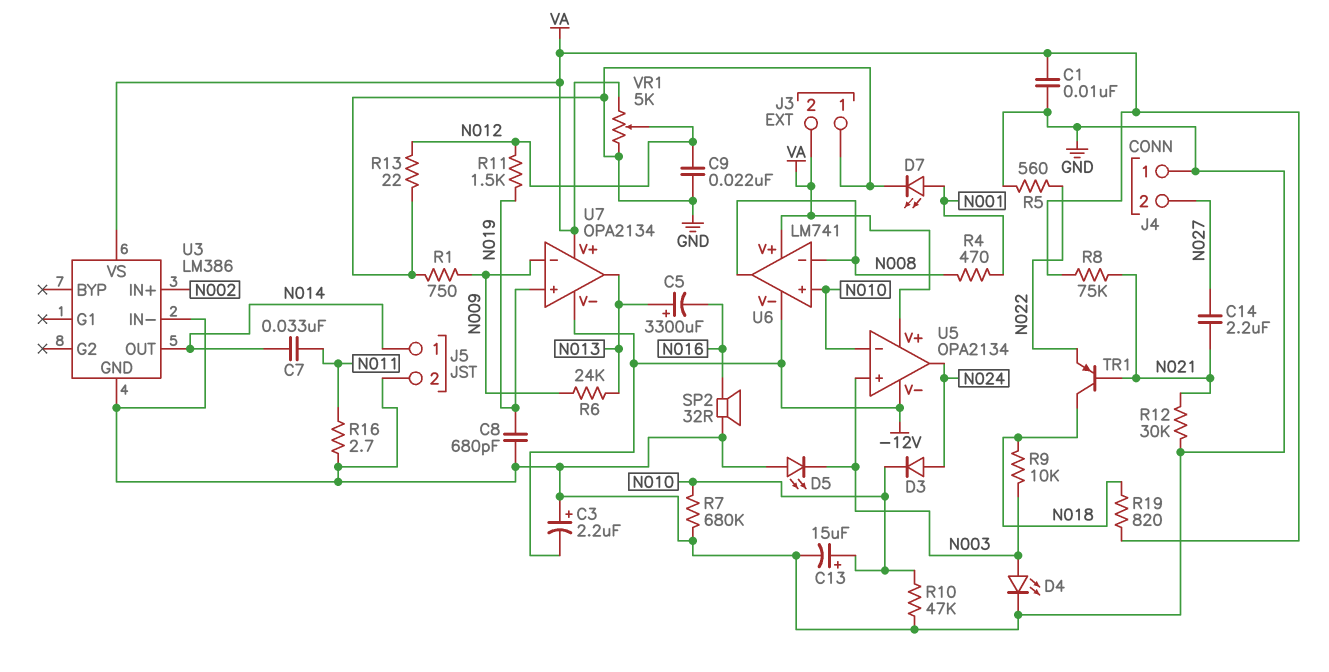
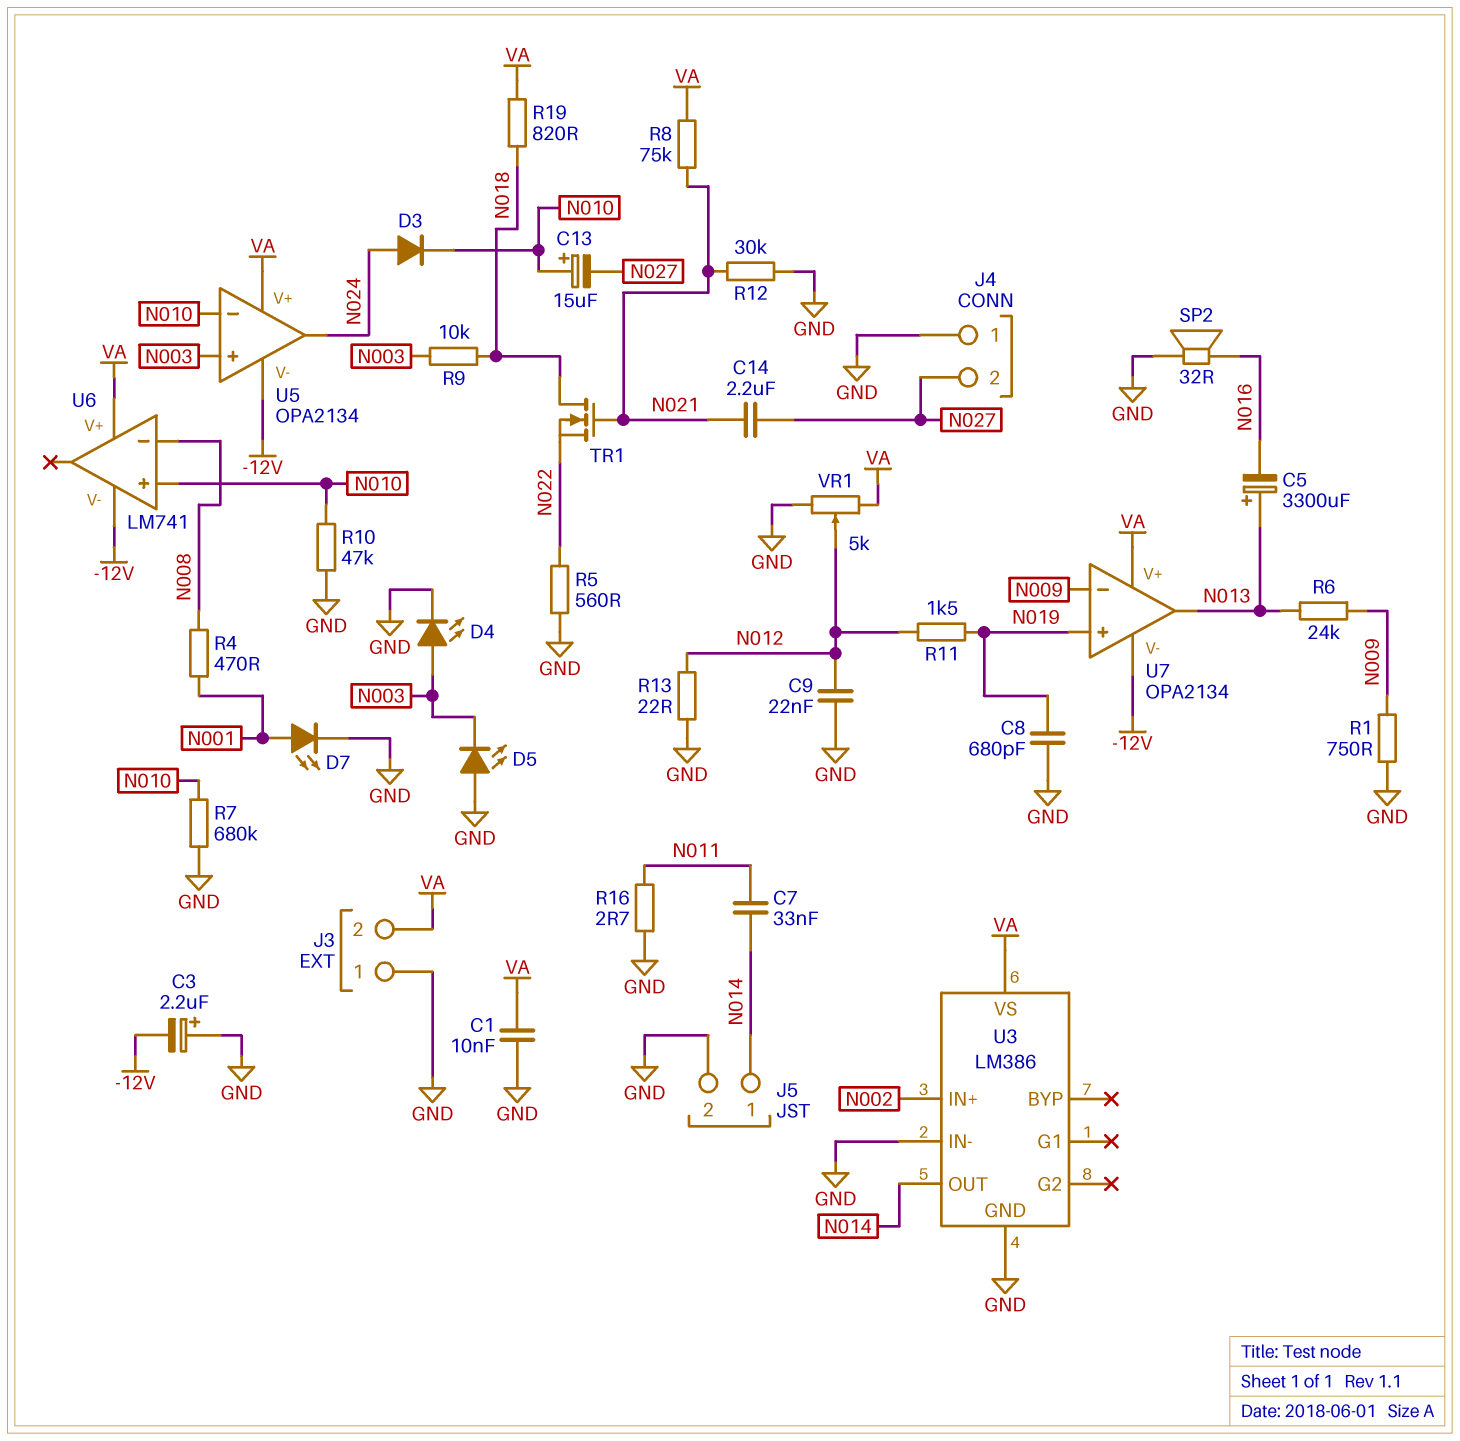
C13: 15uF (plus N010, minus GND) -> 15uF (plus N010, minus N027)
TR1: PNP (B N021, C N018, E N022) -> NMOS (G N021, D N018, S N022)
U6 pin out: N008 -> none

